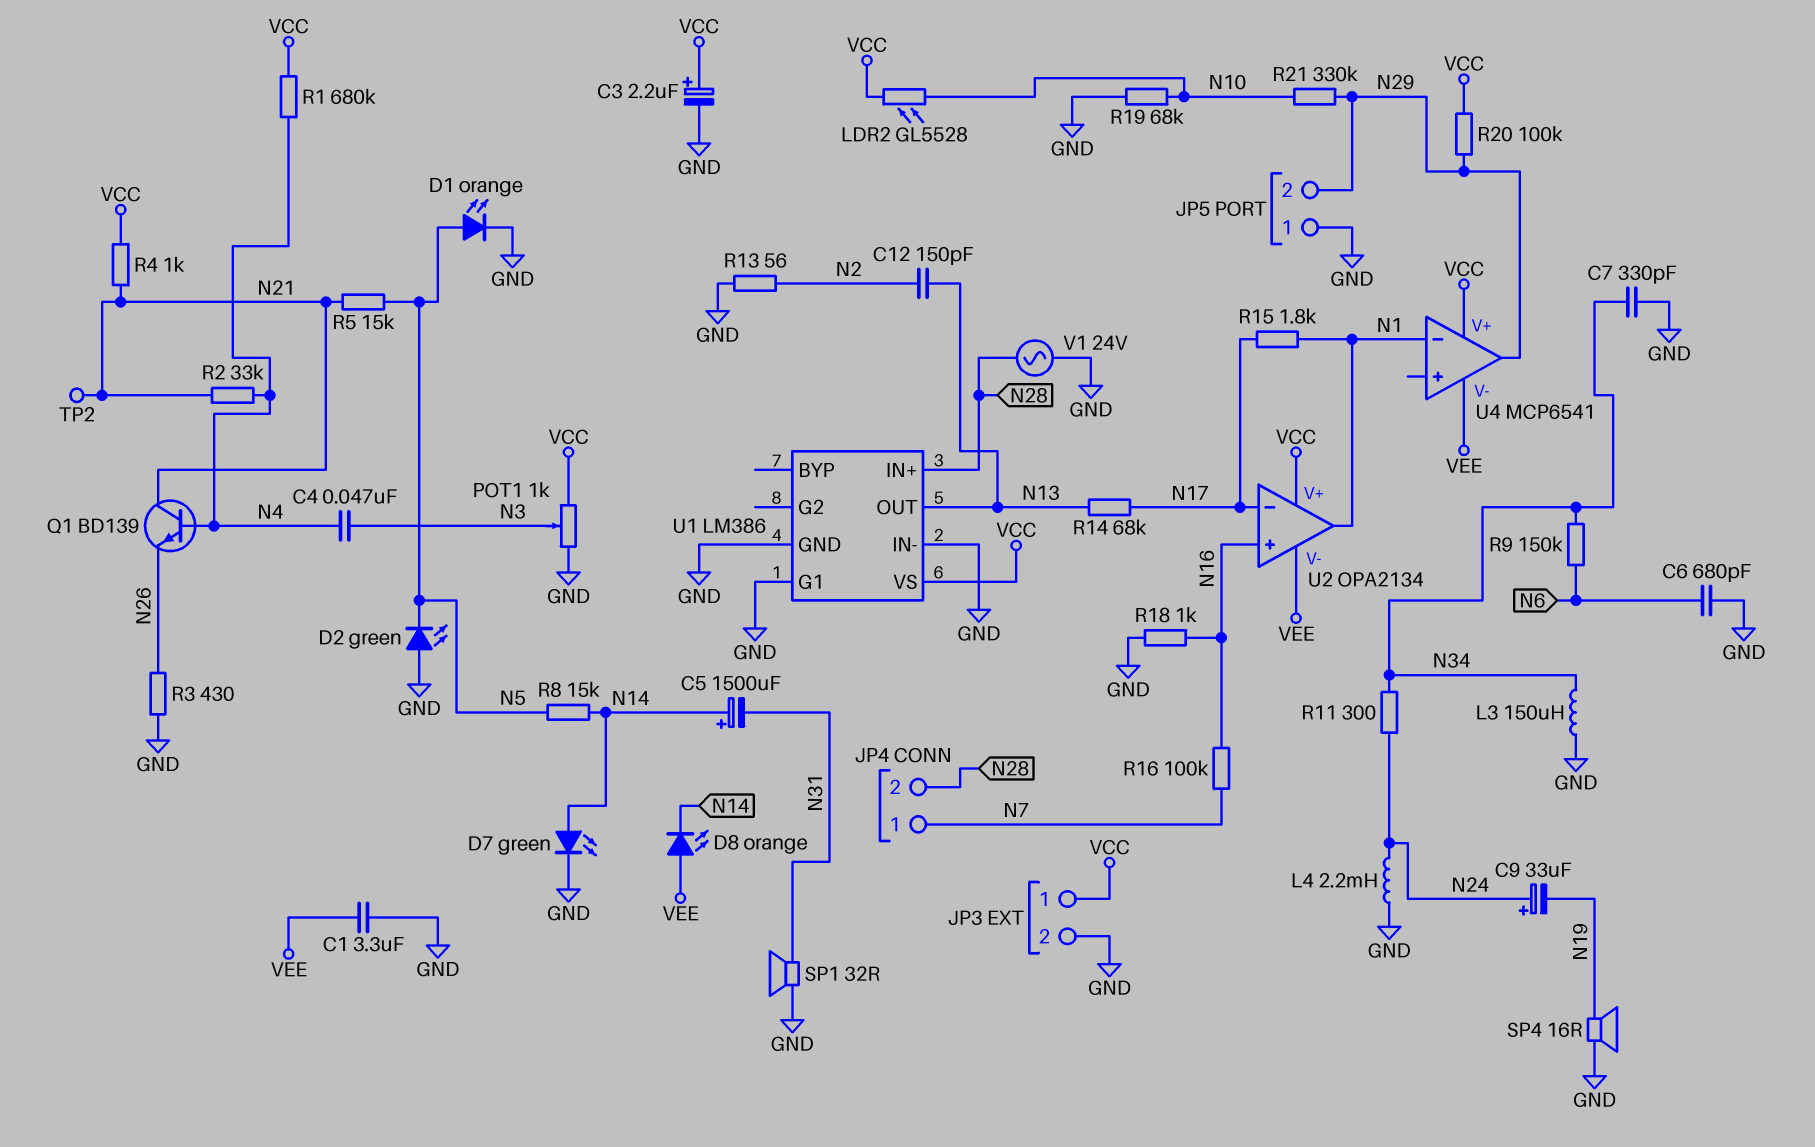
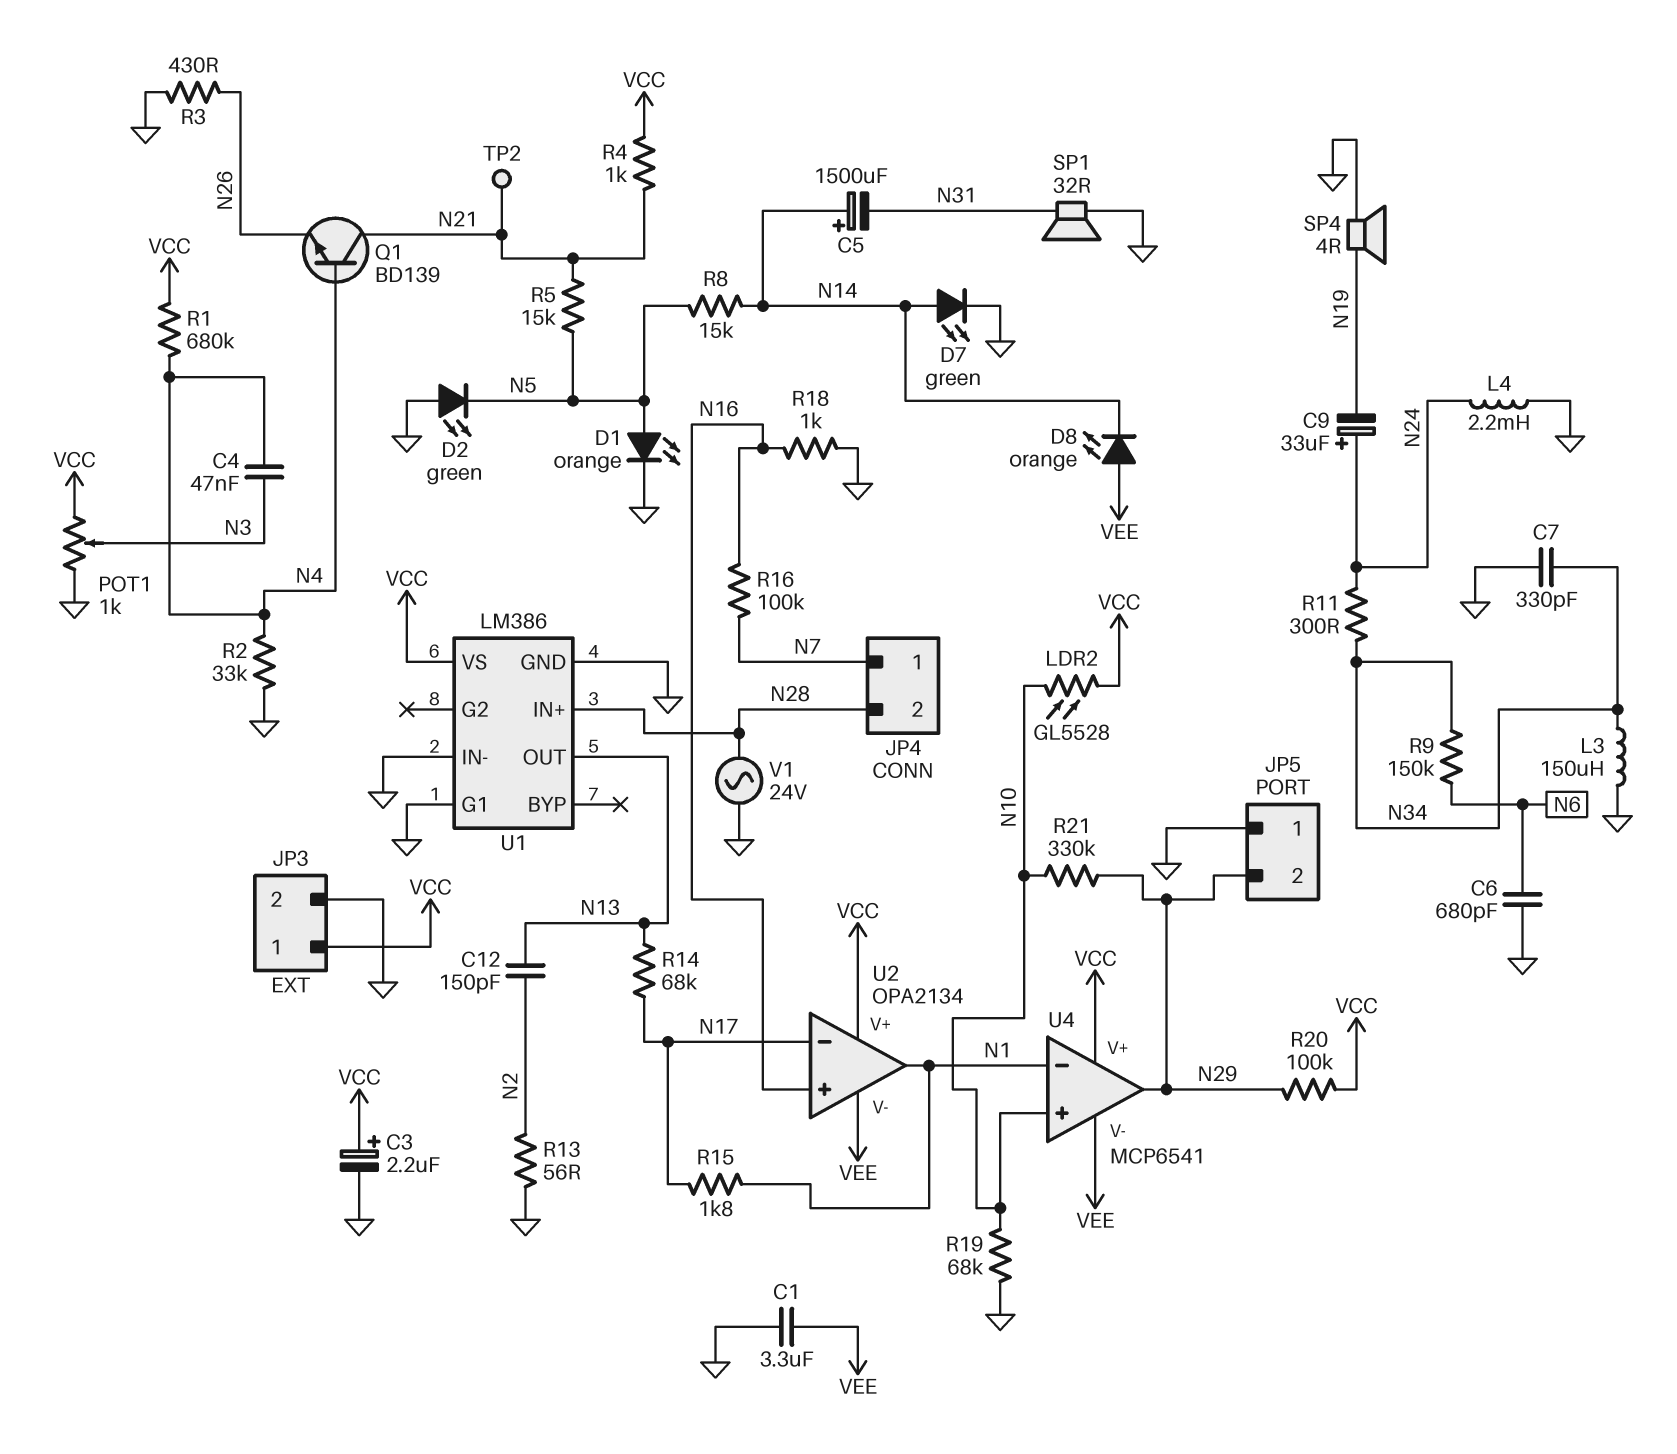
R2: 33k (N4, N21) -> 33k (GND, N4)
SP4: speaker 16R (GND, N19) -> speaker 4R (GND, N19)
U4 pin in+: none -> N10

